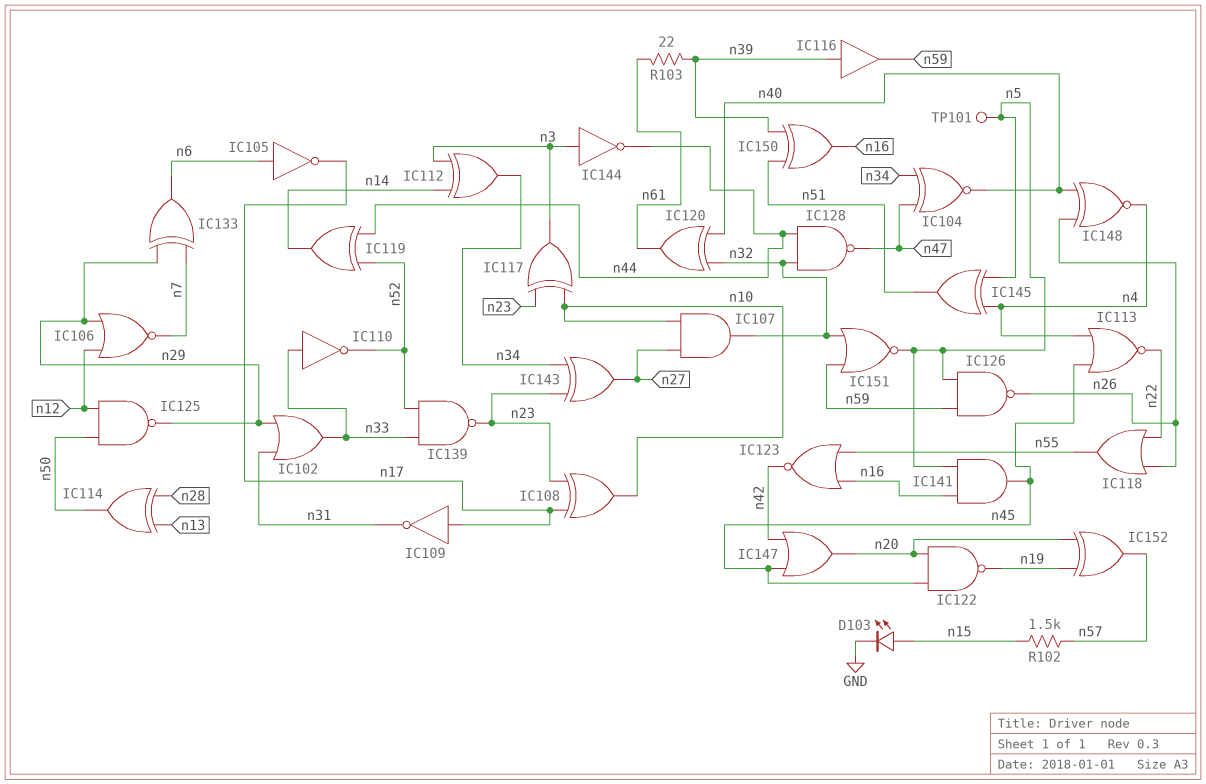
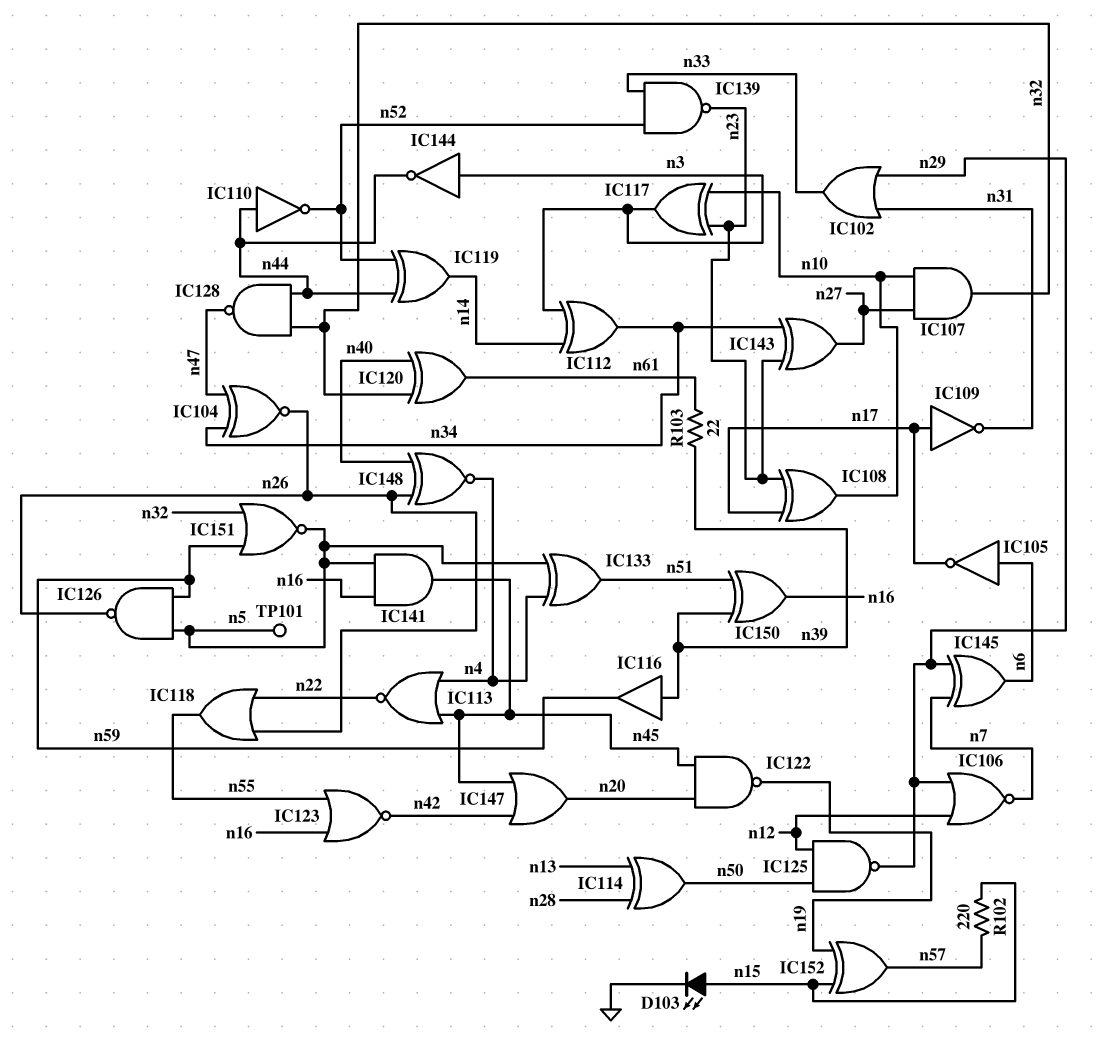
IC104: XNOR (in n34, in n47, out n40) -> XNOR (in n34, in n47, out n26)
IC110: NOT (in n33, out n52) -> NOT (in n44, out n52)
IC133: XOR (in n7, in n29, out n6) -> XOR (in n4, in n5, out n51)
IC145: XOR (in n4, in n5, out n51) -> XOR (in n7, in n29, out n6)
IC152: XOR (in n19, in n20, out n57) -> XOR (in n15, in n19, out n57)
R102: 1.5k (n15, n57) -> 220 (n15, n57)

